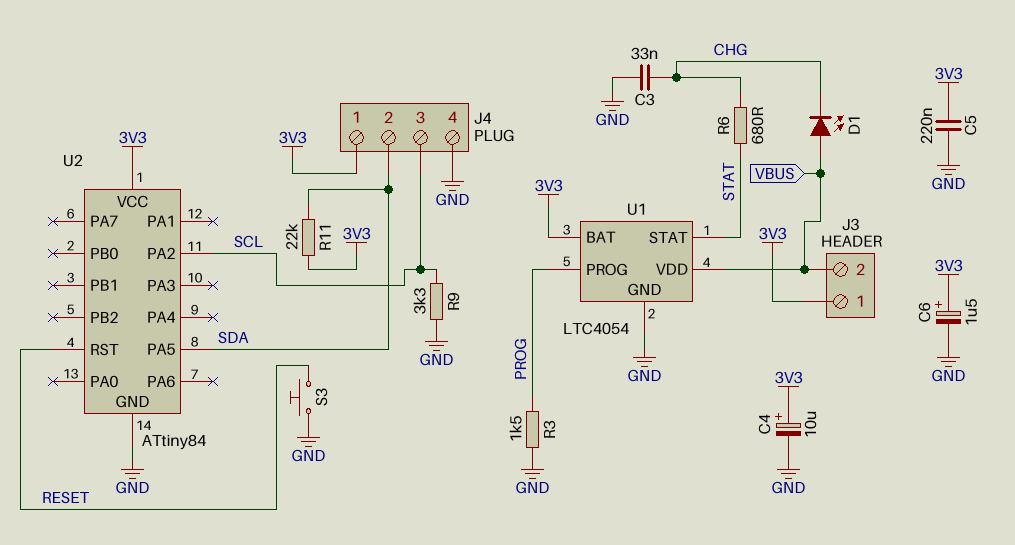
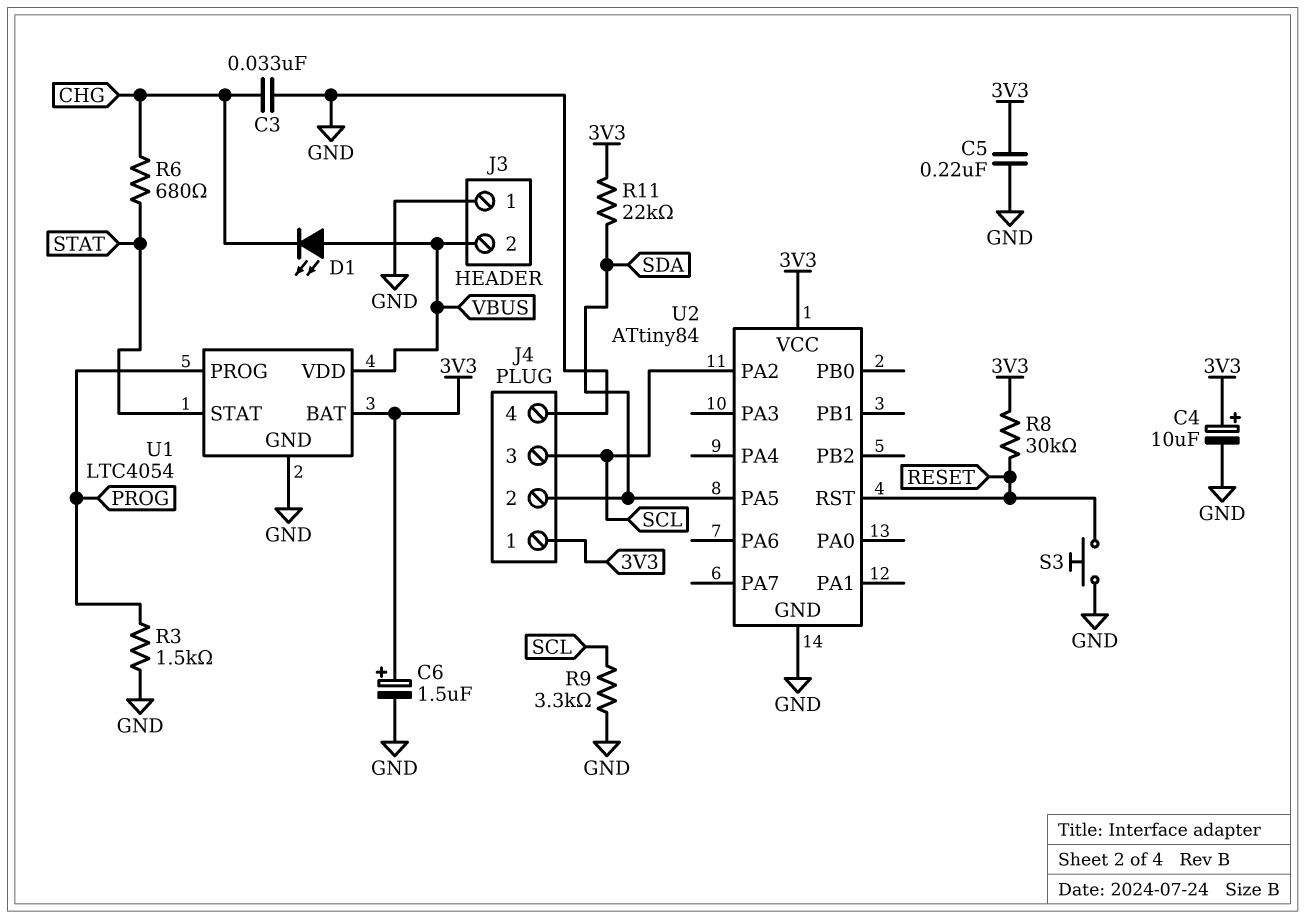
J3 pin 1: 3V3 -> GND
R8: none -> 30k (3V3, RESET)

